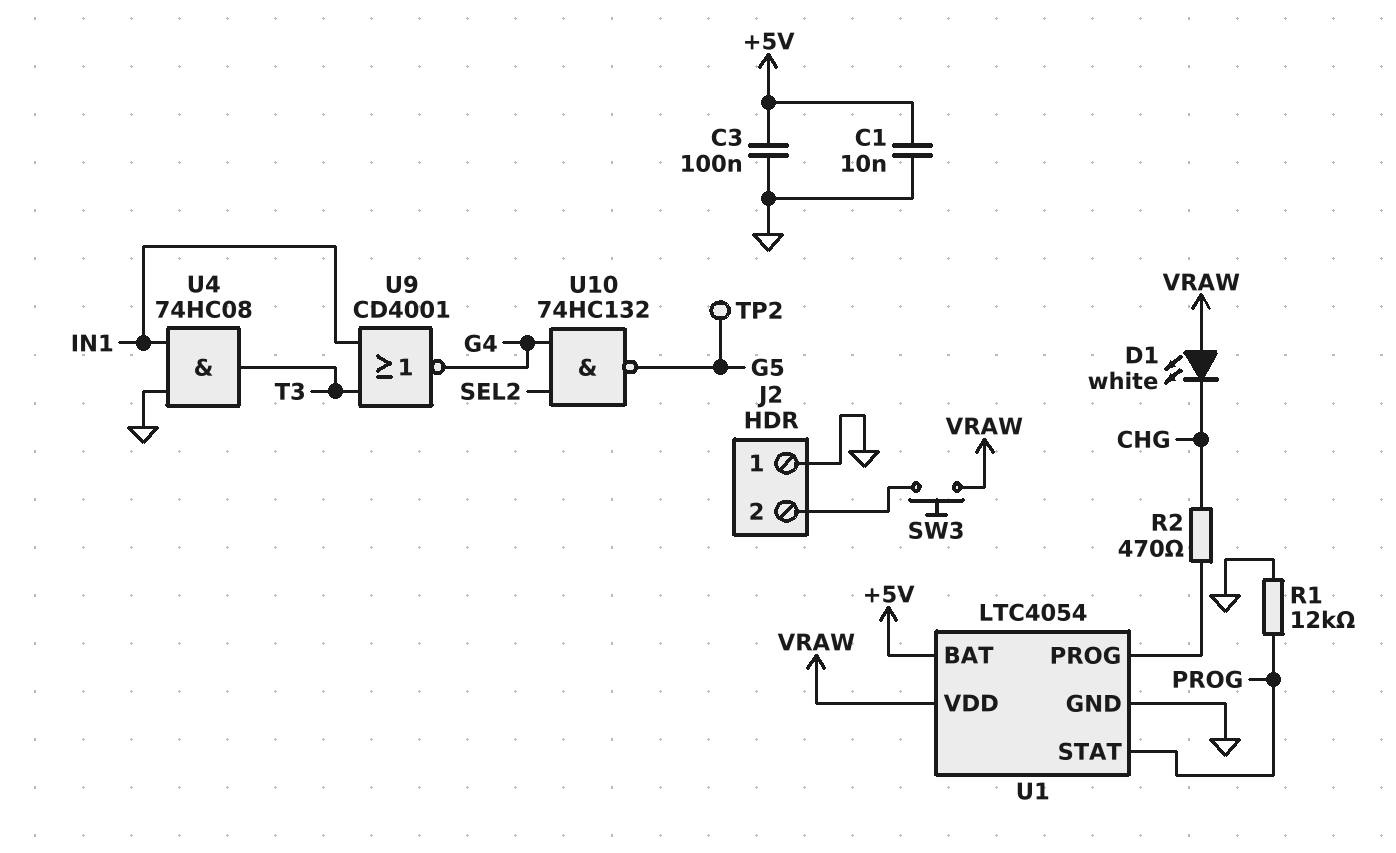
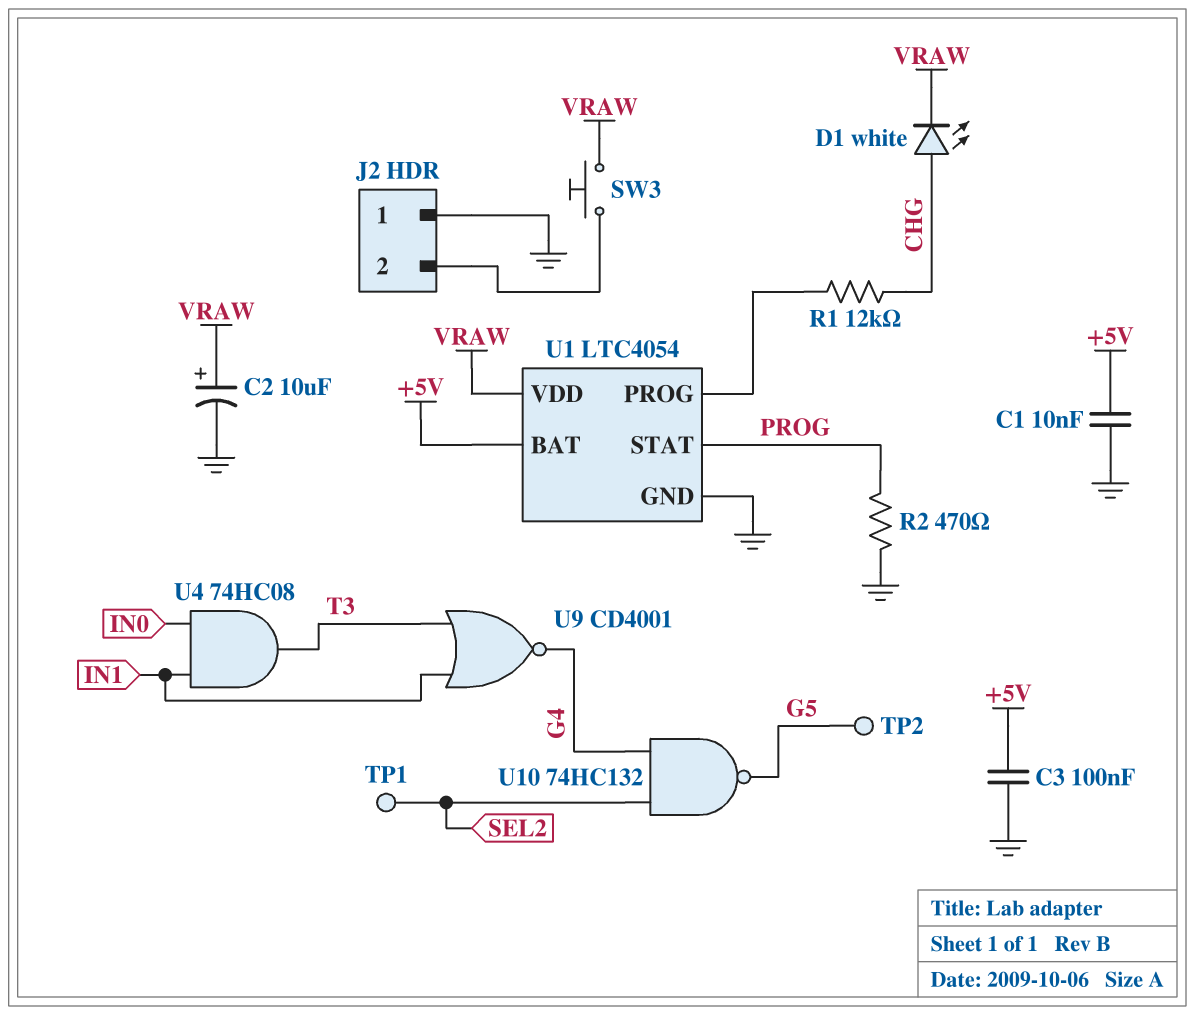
C2: none -> 10uF (plus VRAW, minus GND)
D1: LED white (A VRAW, K CHG) -> LED white (A CHG, K VRAW)
R1: 12k (GND, PROG) -> 12k (CHG, U1/PROG)
R2: 470 (CHG, U1/PROG) -> 470 (GND, PROG)
TP1: none -> test point (SEL2)
U4: AND 74HC08 (in GND, in IN1, out T3) -> AND 74HC08 (in IN0, in IN1, out T3)

